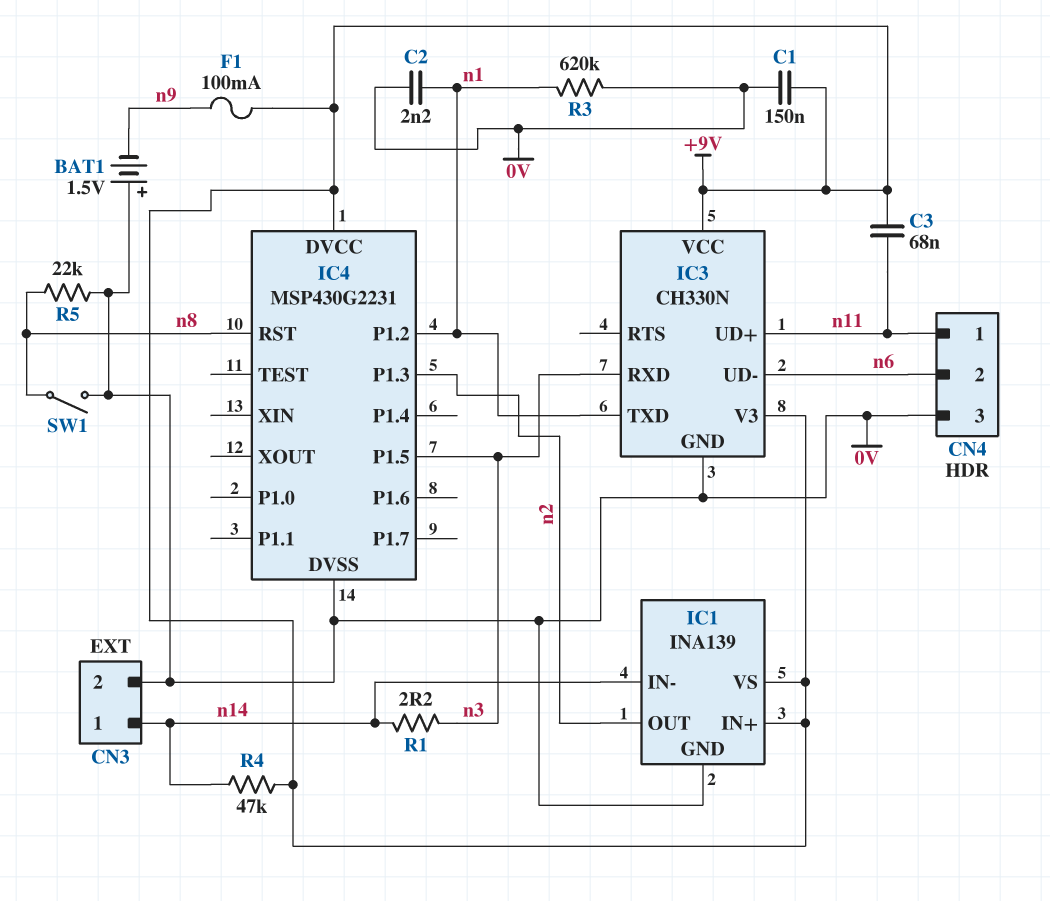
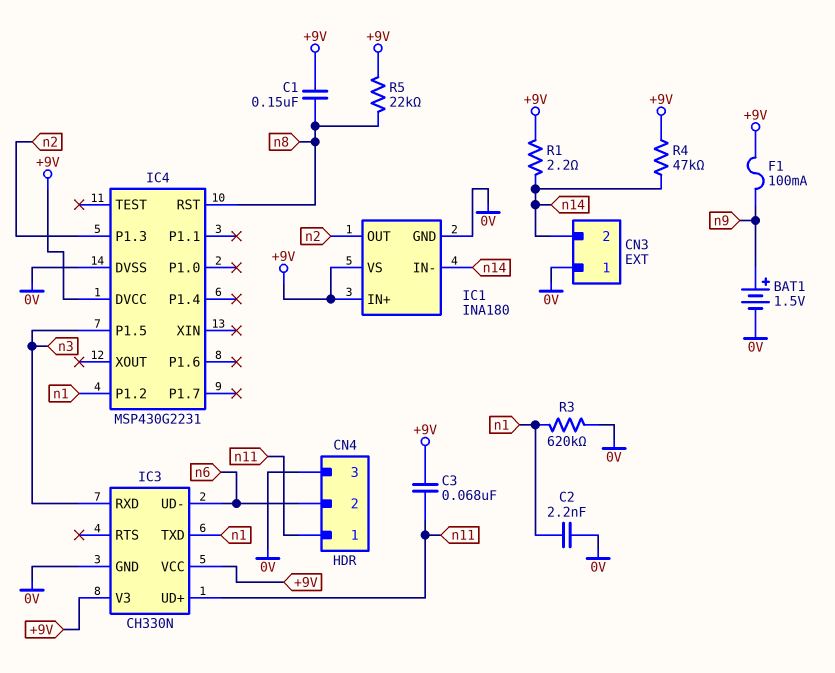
BAT1: 1.5V (plus 0V, minus n9) -> 1.5V (plus n9, minus 0V)
C1: 150nF (+9V, 0V) -> 150nF (+9V, n8)
CN3 pin 1: n14 -> 0V
CN3 pin 2: 0V -> n14
IC1: INA139 -> INA180
R1: 2.2 (n3, n14) -> 2.2 (+9V, n14)
R5: 22k (0V, n8) -> 22k (+9V, n8)
SW1: switch (0V, n8) -> none

